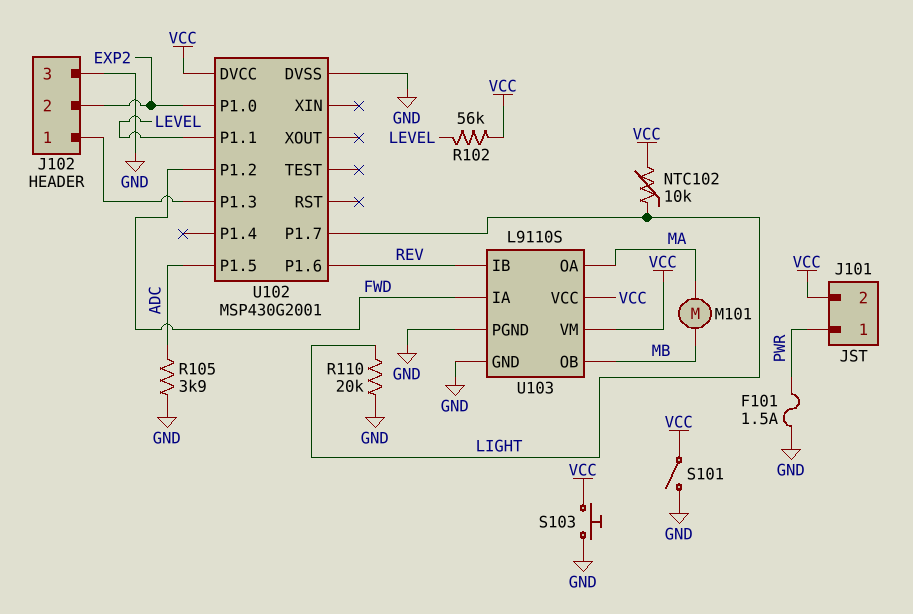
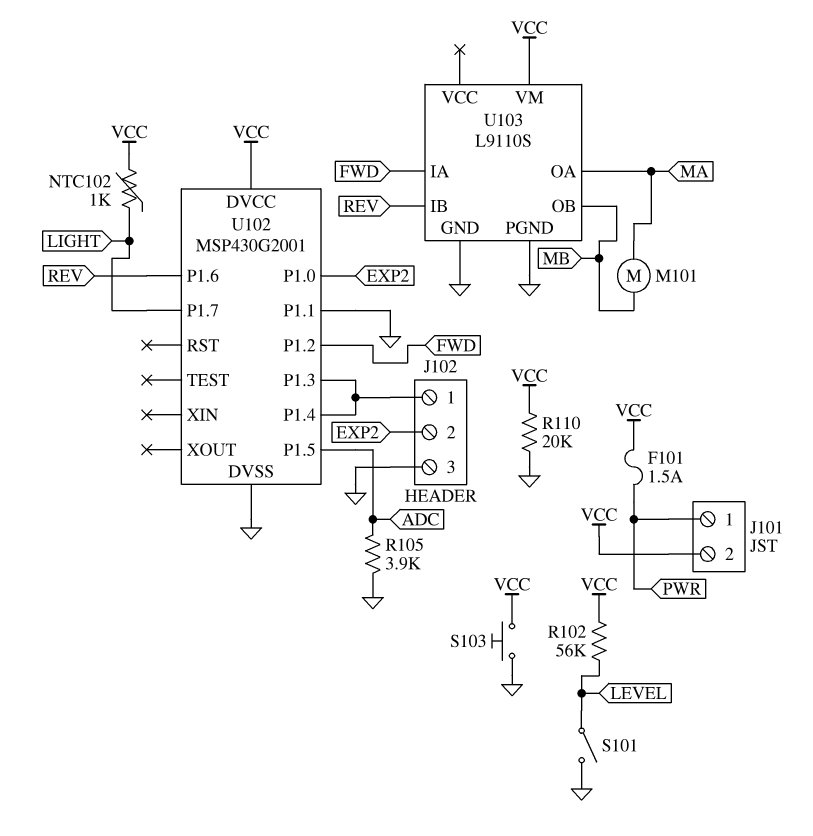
F101: 1.5A (GND, PWR) -> 1.5A (PWR, VCC)
NTC102: 10k (LIGHT, VCC) -> 1k (LIGHT, VCC)
R110: 20k (GND, LIGHT) -> 20k (GND, VCC)
S101: switch (GND, VCC) -> switch (GND, LEVEL)
U102 pin P1.1: LEVEL -> GND
U102 pin P1.4: none -> J102/1
U103 pin VCC: VCC -> none

